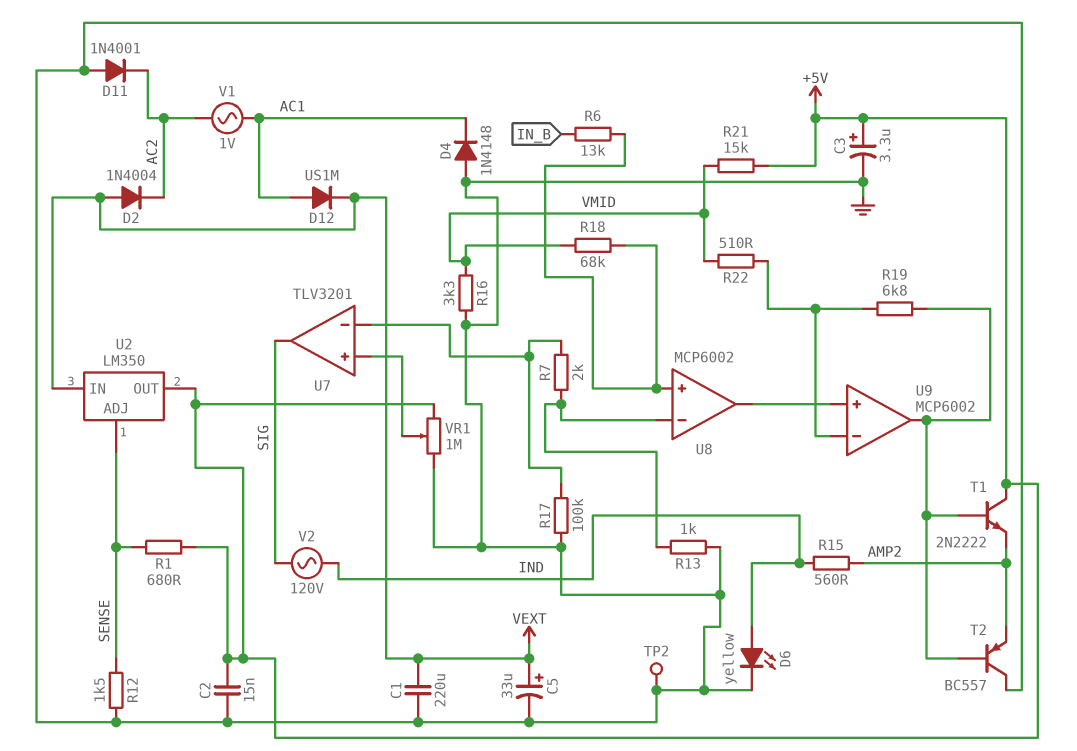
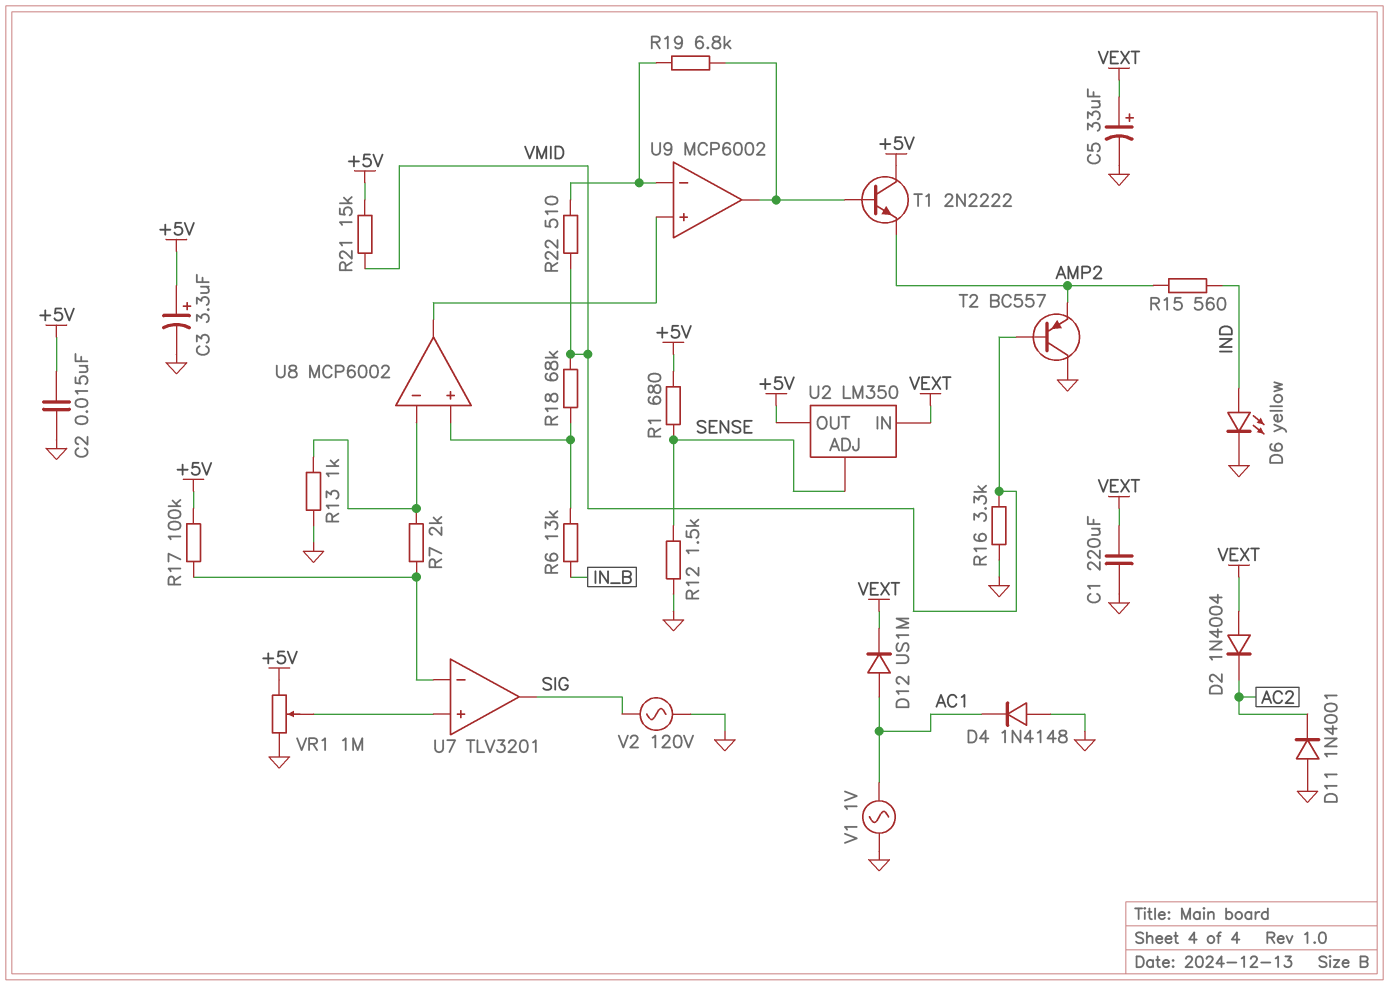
R17: 100k (GND, U7/in-) -> 100k (+5V, U7/in-)
T2: PNP BC557 (B U9/out, C GND, E AMP2) -> PNP BC557 (B VMID, C GND, E AMP2)
TP2: test point (GND) -> none
V1: AC 1V (AC1, AC2) -> AC 1V (AC1, GND)
V2: AC 120V (IND, SIG) -> AC 120V (GND, SIG)

